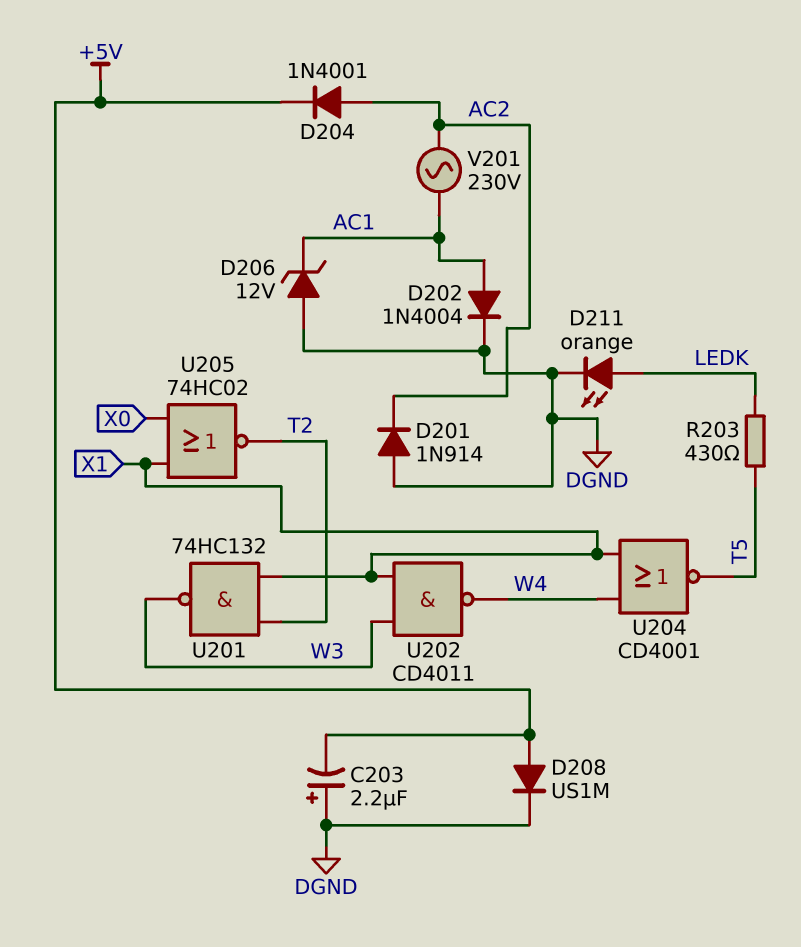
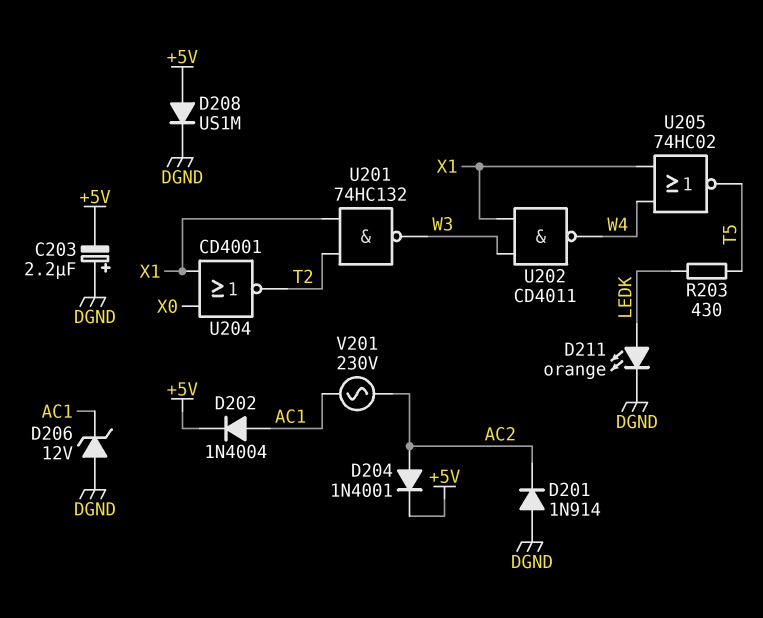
D202: diode 1N4004 (A AC1, K DGND) -> diode 1N4004 (A AC1, K +5V)
U204: NOR CD4001 (in W4, in X1, out T5) -> NOR CD4001 (in X0, in X1, out T2)
U205: NOR 74HC02 (in X0, in X1, out T2) -> NOR 74HC02 (in W4, in X1, out T5)

